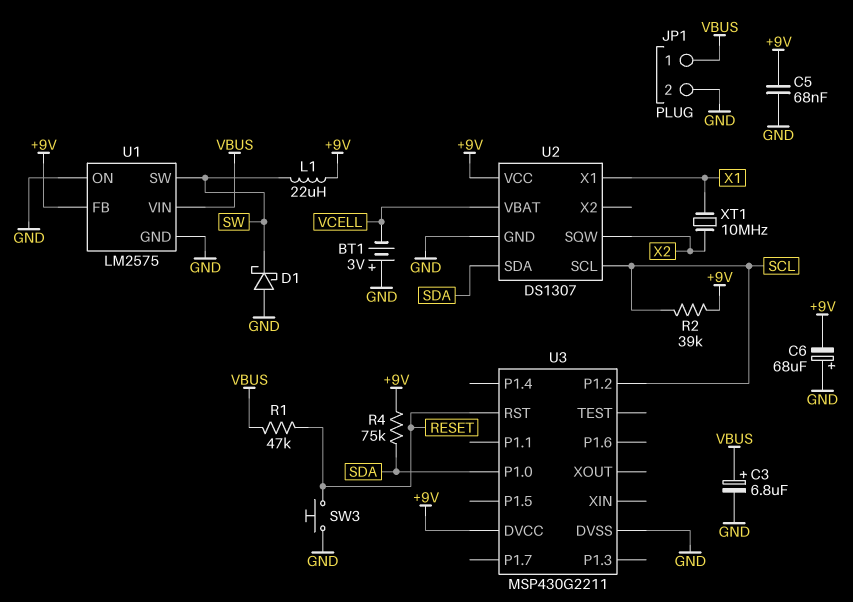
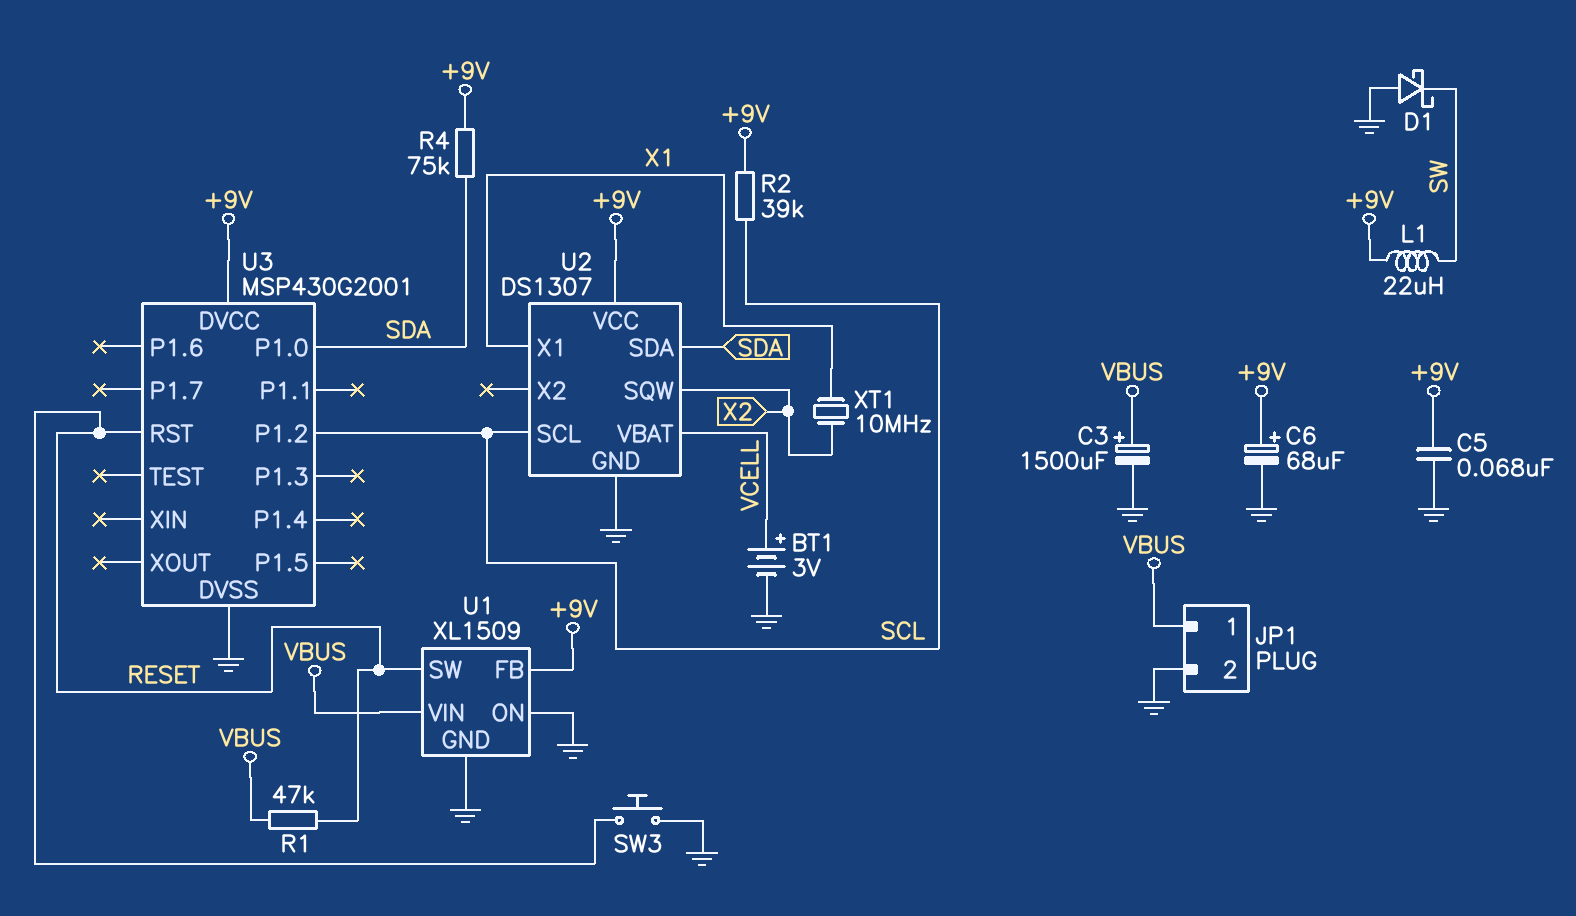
BT1: 3V (plus GND, minus VCELL) -> 3V (plus VCELL, minus GND)
C3: 6.8uF (plus VBUS, minus GND) -> 1500uF (plus VBUS, minus GND)
C6: 68uF (plus GND, minus +9V) -> 68uF (plus +9V, minus GND)
U1: LM2575 -> XL1509
U1 pin SW: SW -> RESET
U3: MSP430G2211 -> MSP430G2001

